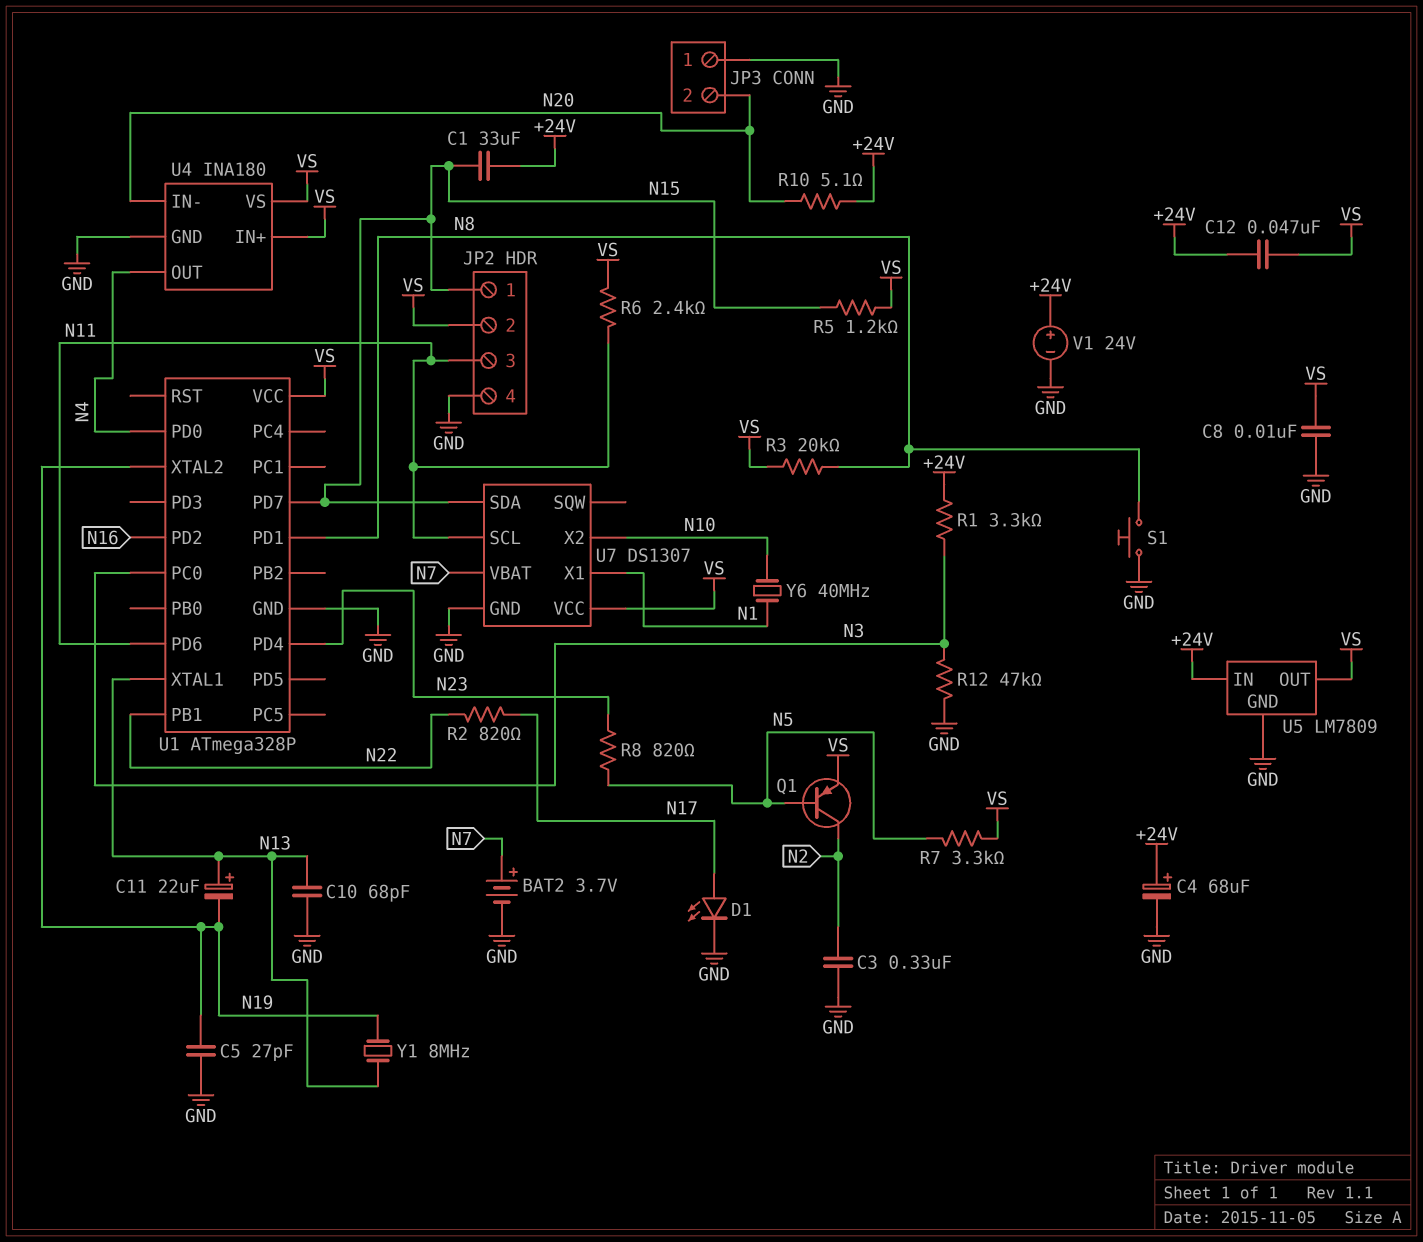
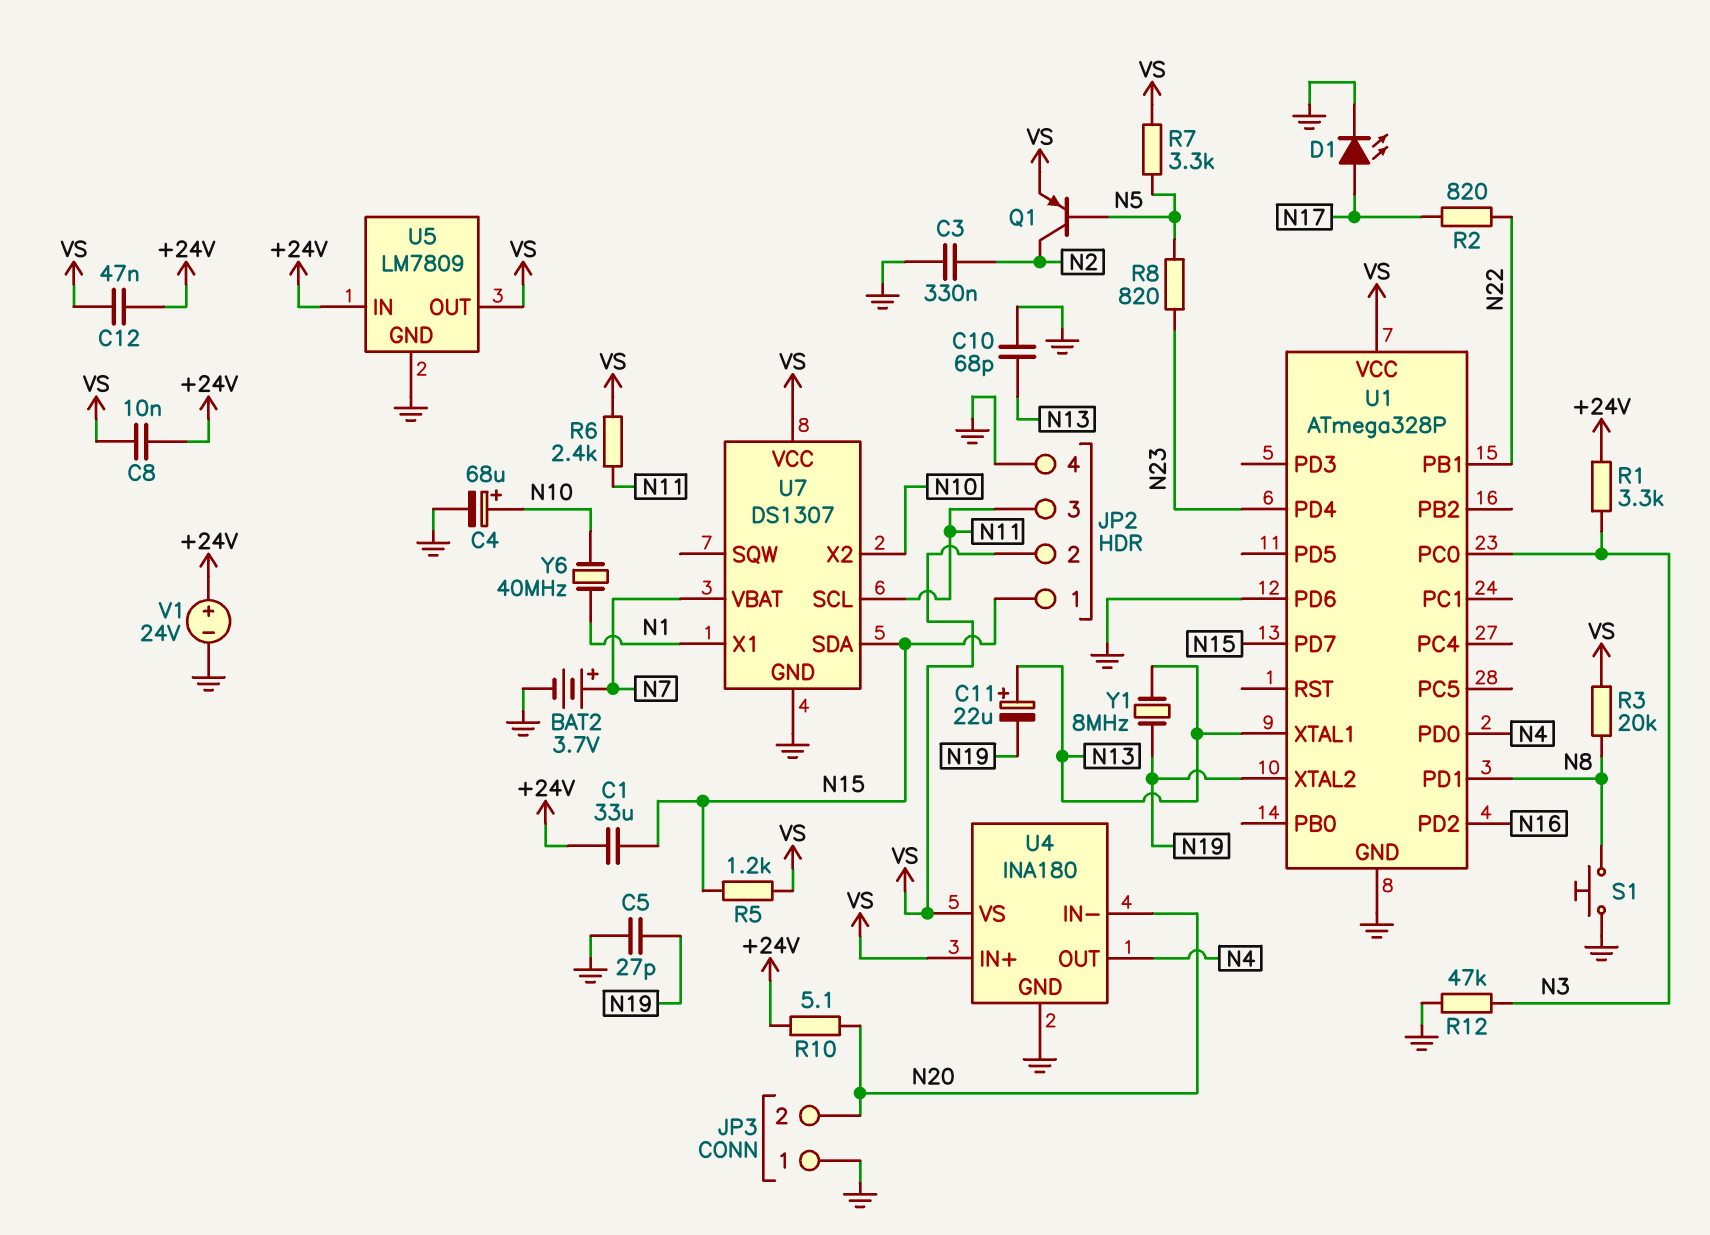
C4: 68uF (plus +24V, minus GND) -> 68uF (plus N10, minus GND)
C8: 10nF (GND, VS) -> 10nF (+24V, VS)
U1 pin PD6: N11 -> GND

